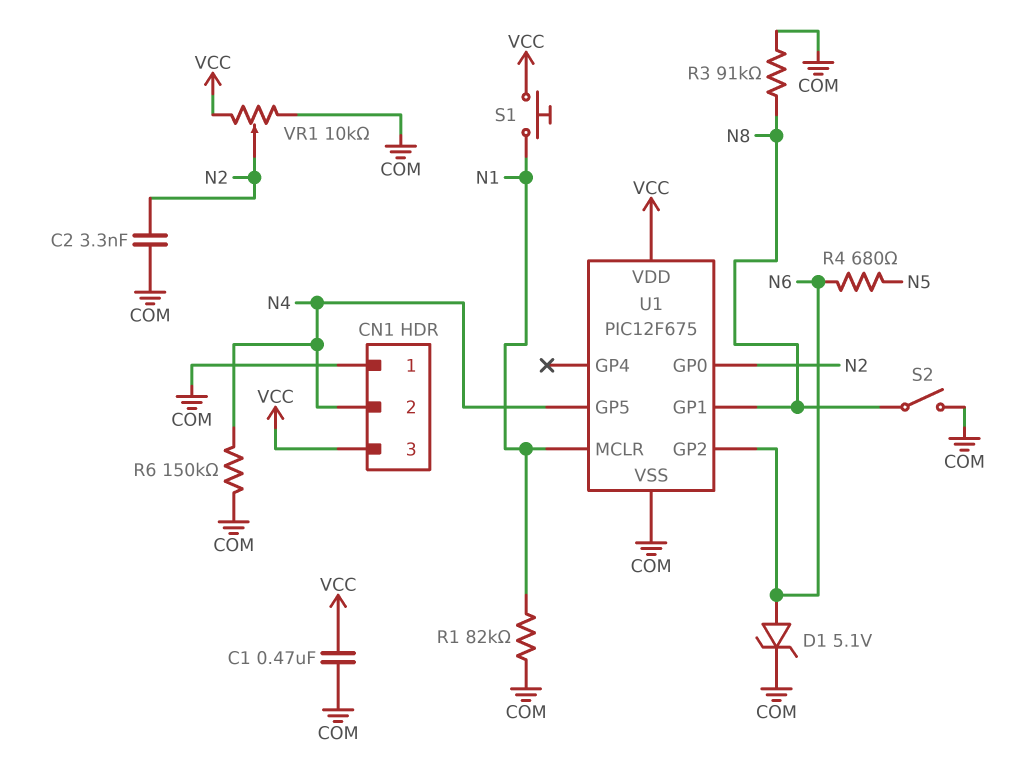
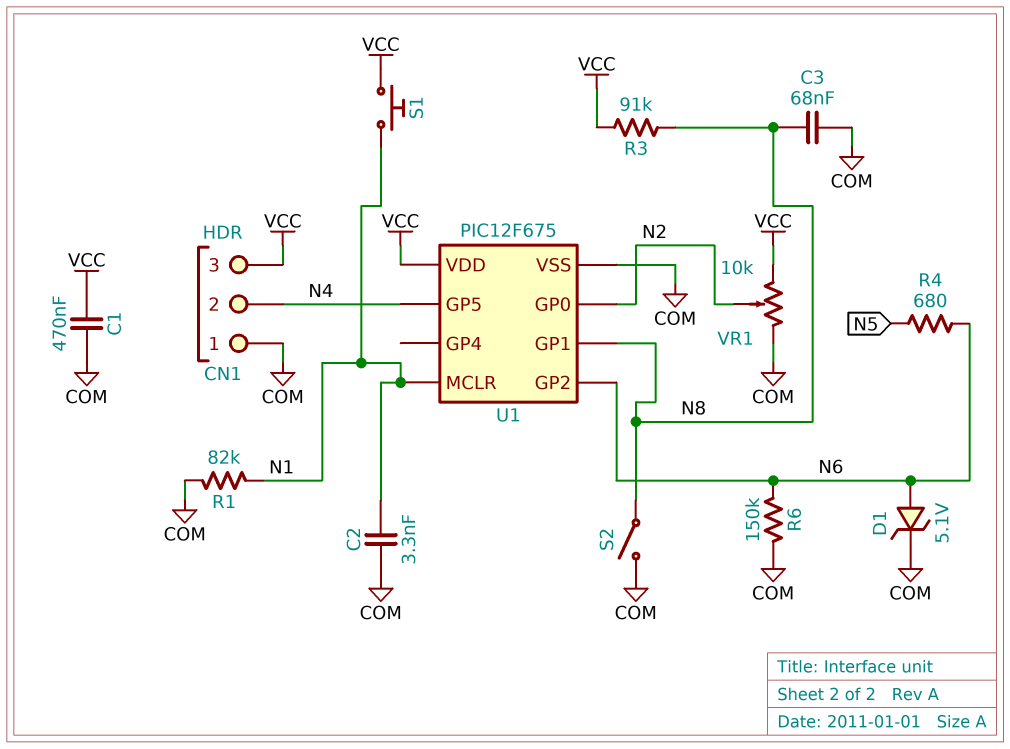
C2: 3.3nF (COM, N2) -> 3.3nF (COM, N1)
C3: none -> 68nF (COM, N8)
R3: 91k (COM, N8) -> 91k (N8, VCC)
R6: 150k (COM, N4) -> 150k (COM, N6)

